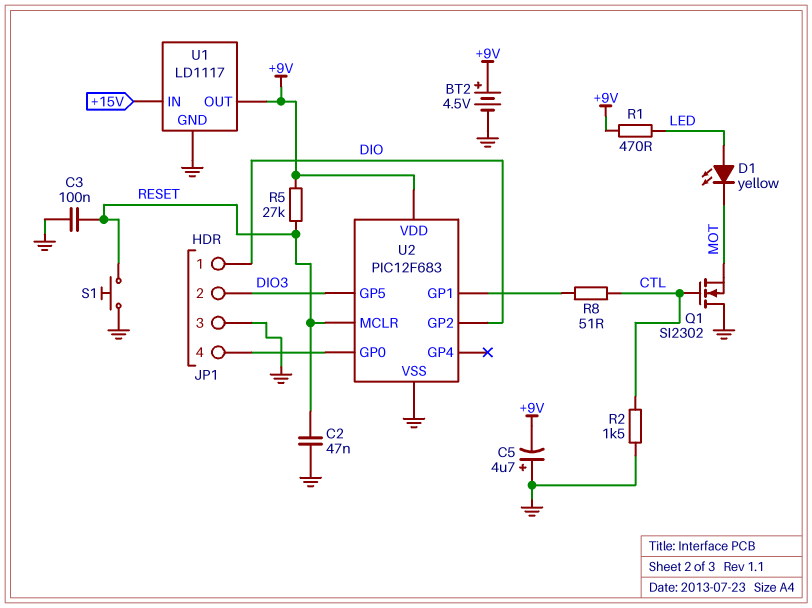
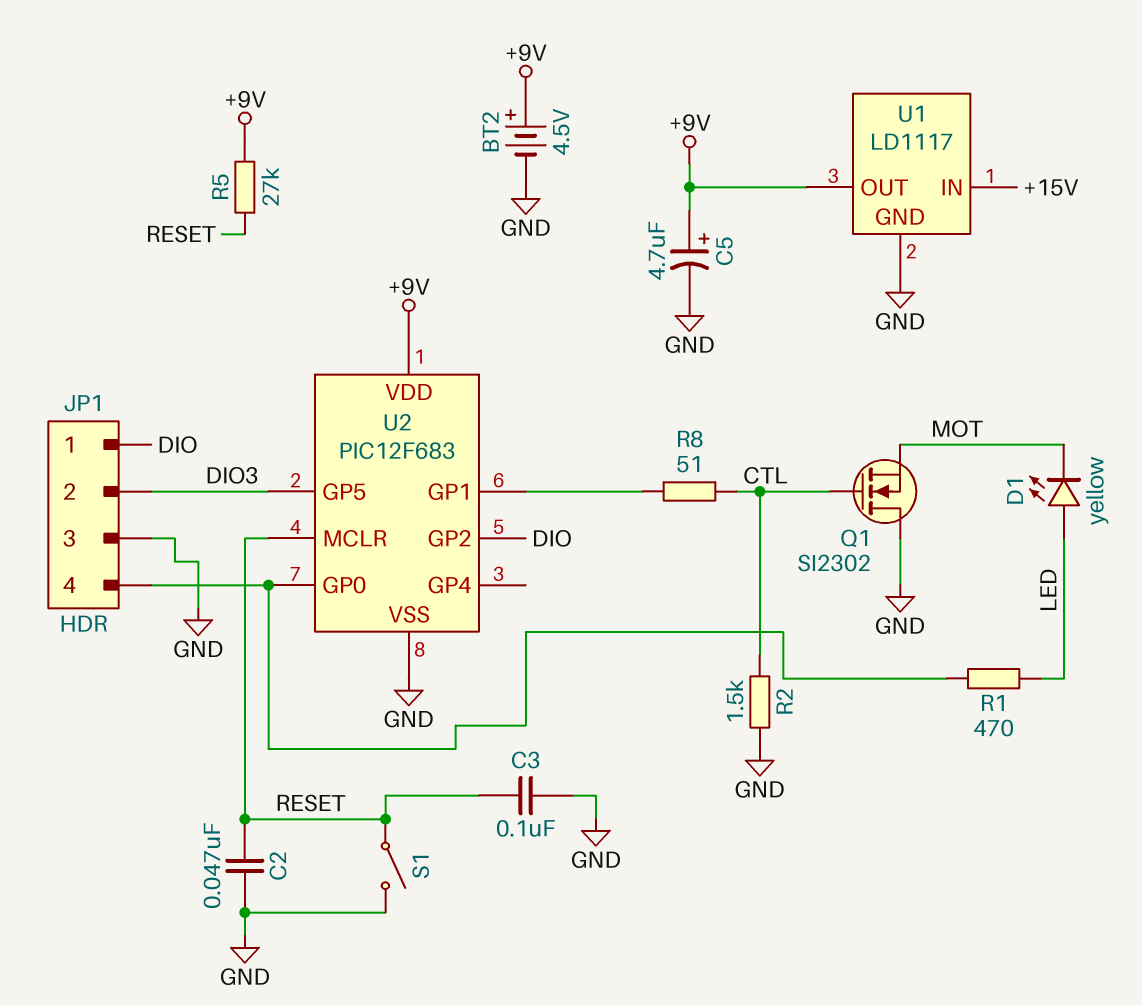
C5: 4.7uF (plus GND, minus +9V) -> 4.7uF (plus +9V, minus GND)
R1: 470 (+9V, LED) -> 470 (JP1/4, LED)
S1: button (GND, RESET) -> switch (GND, RESET)

